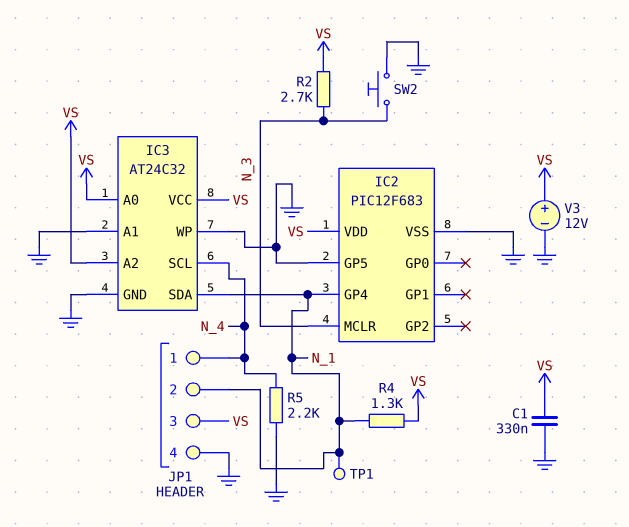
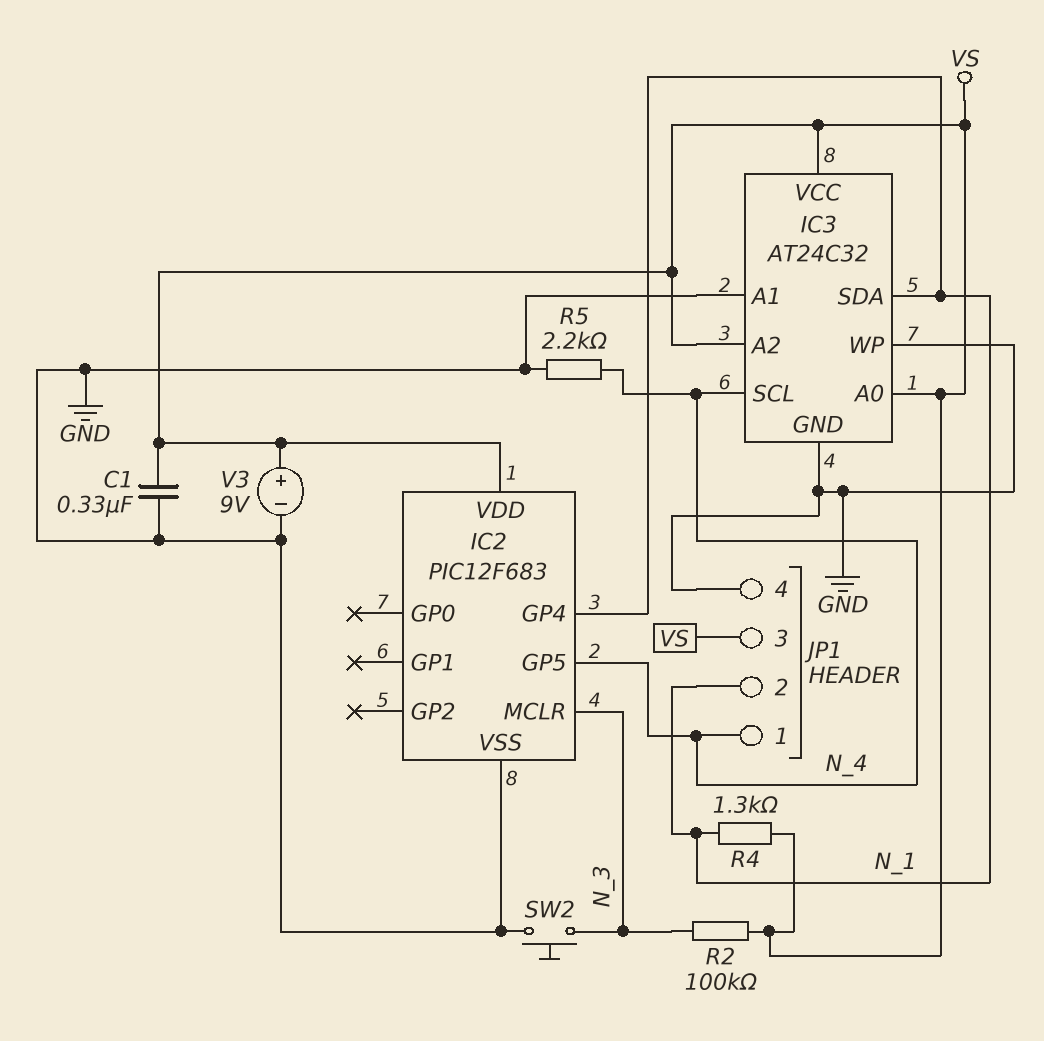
IC2 pin GP5: GND -> N_4
R2: 2.7k (N_3, VS) -> 100k (N_3, VS)
TP1: test point (N_1) -> none
V3: 12V (plus VS, minus GND) -> 9V (plus VS, minus GND)

